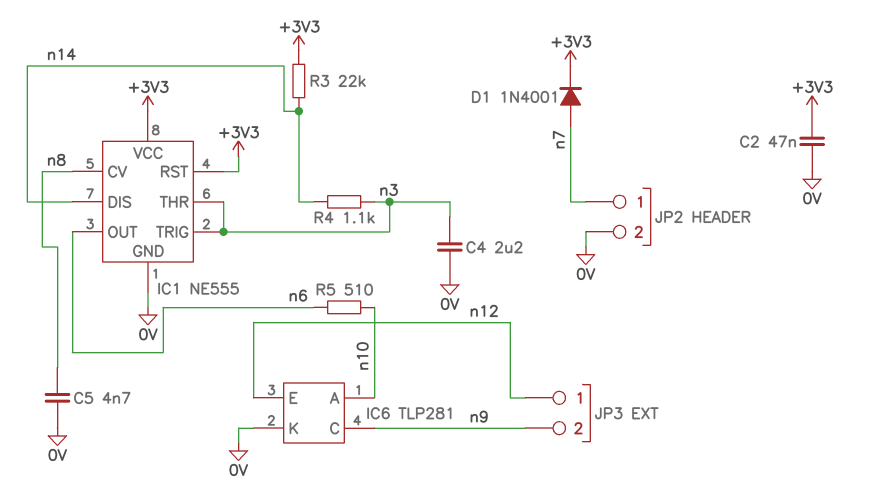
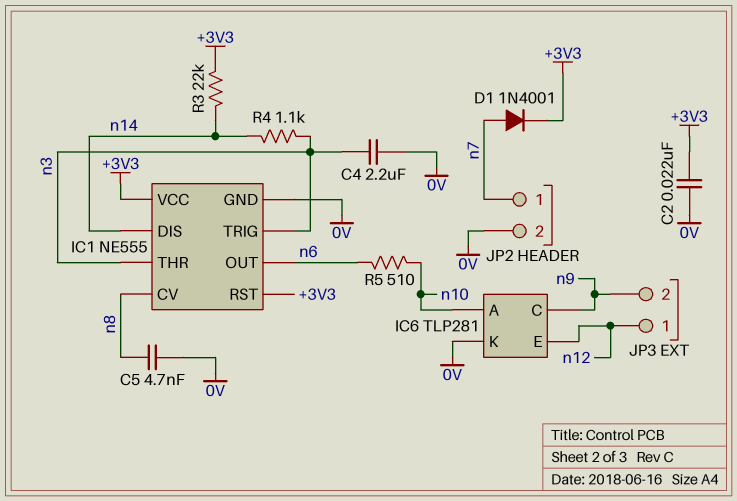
C2: 47nF (+3V3, 0V) -> 22nF (+3V3, 0V)

